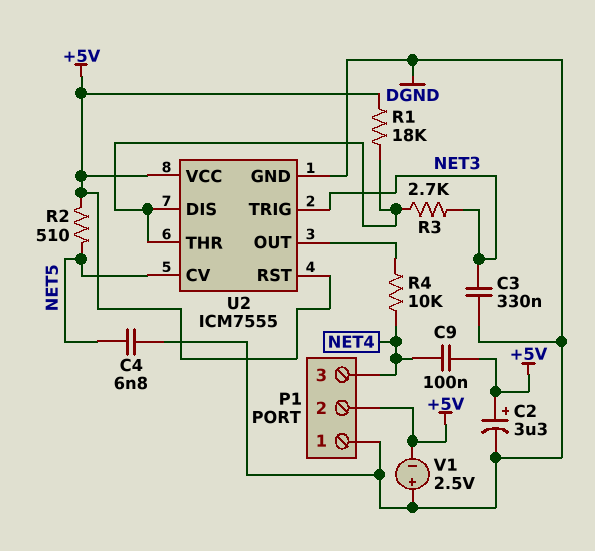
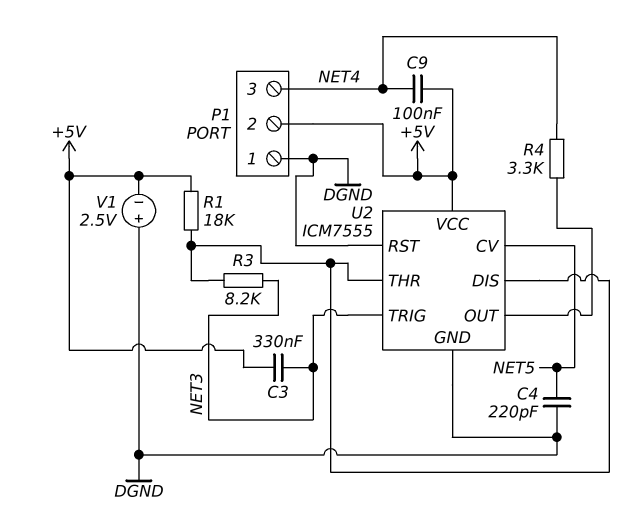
C2: 3.3uF (plus +5V, minus DGND) -> none
C3: 330nF (DGND, NET3) -> 330nF (+5V, NET3)
C4: 6.8nF (DGND, NET5) -> 220pF (DGND, NET5)
R2: 510 (+5V, NET5) -> none
R3: 2.7k (NET3, U2/DIS) -> 8.2k (NET3, U2/DIS)
R4: 10k (NET4, U2/OUT) -> 3.3k (NET4, U2/OUT)
U2 pin RST: +5V -> DGND

